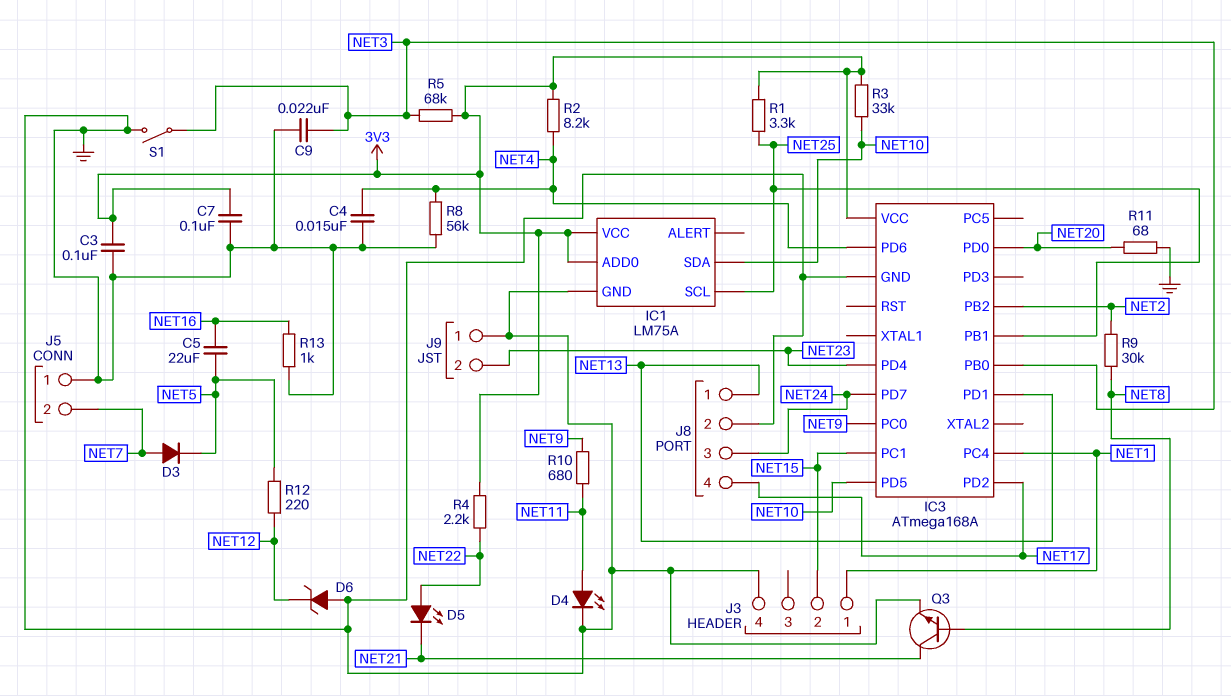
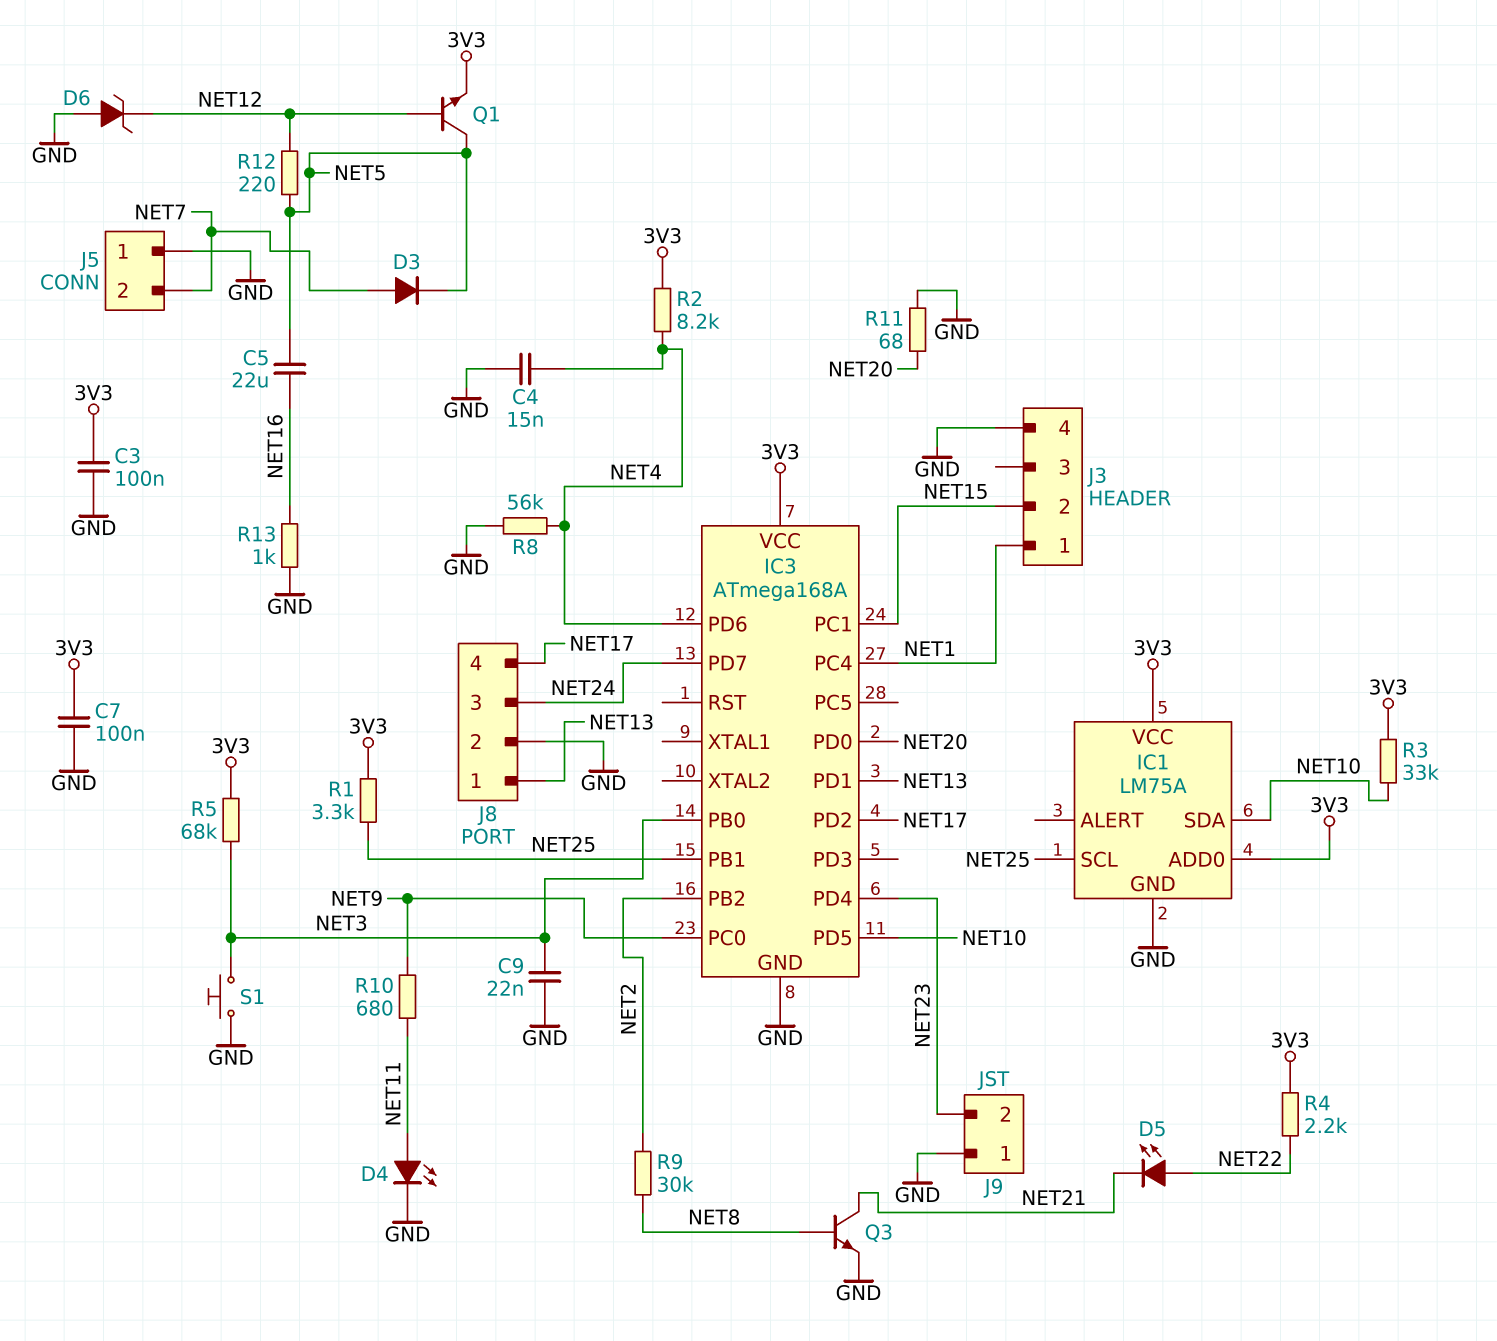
Q1: none -> NPN (B NET12, C NET5, E 3V3)
S1: switch (GND, NET3) -> button (GND, NET3)

